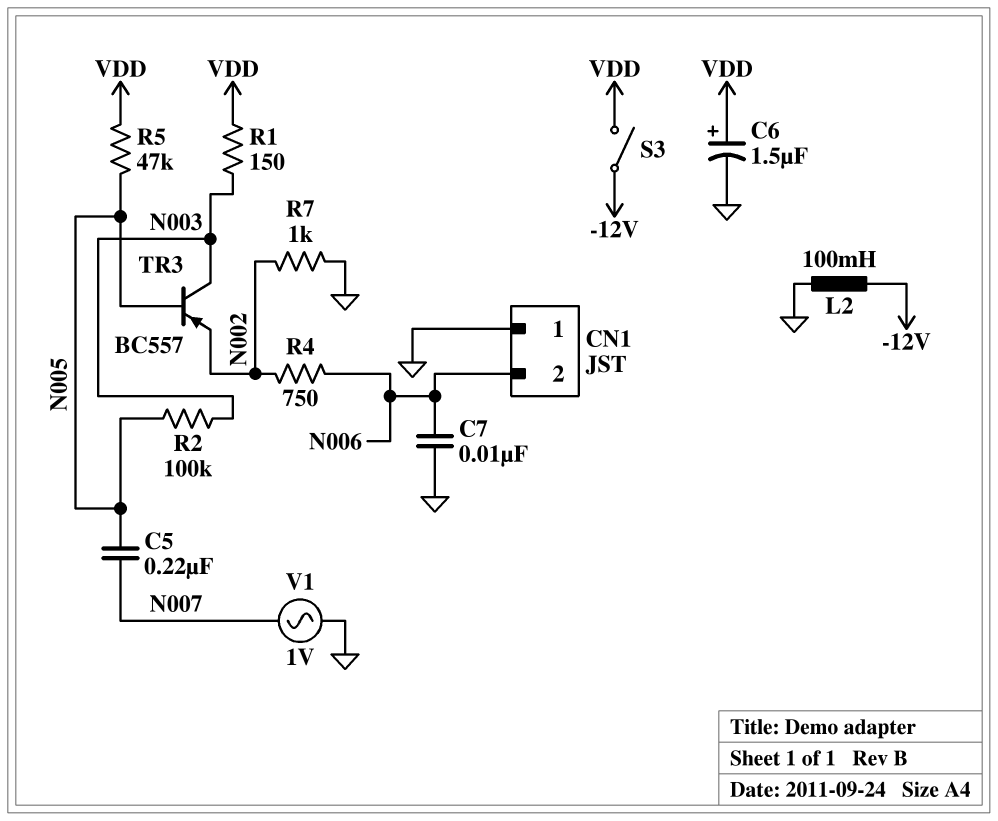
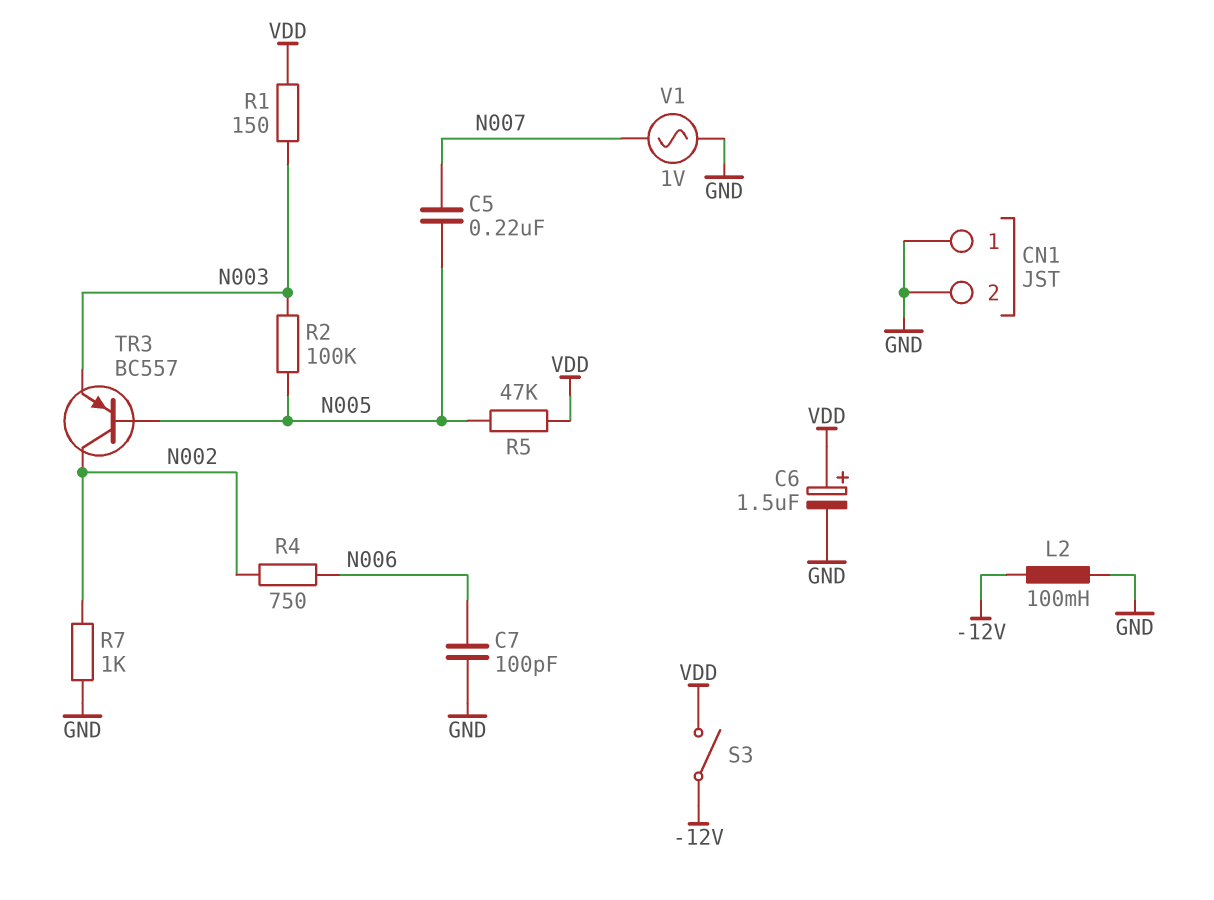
C7: 10nF (GND, N006) -> 100pF (GND, N006)
CN1 pin 2: N006 -> GND
TR3: PNP BC557 (B N005, C N003, E N002) -> PNP BC557 (B N005, C N002, E N003)

